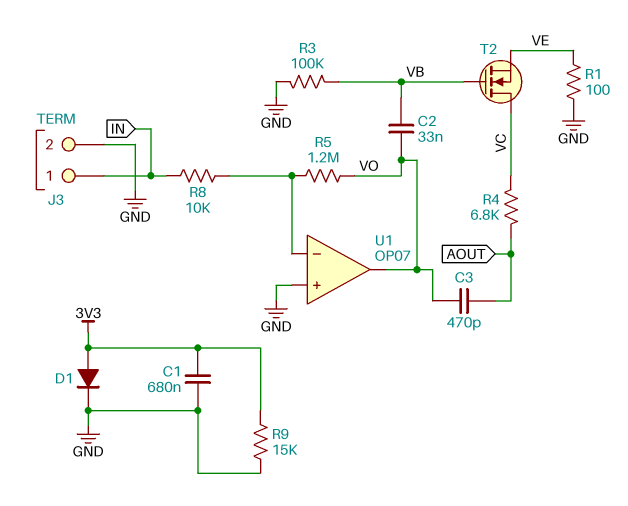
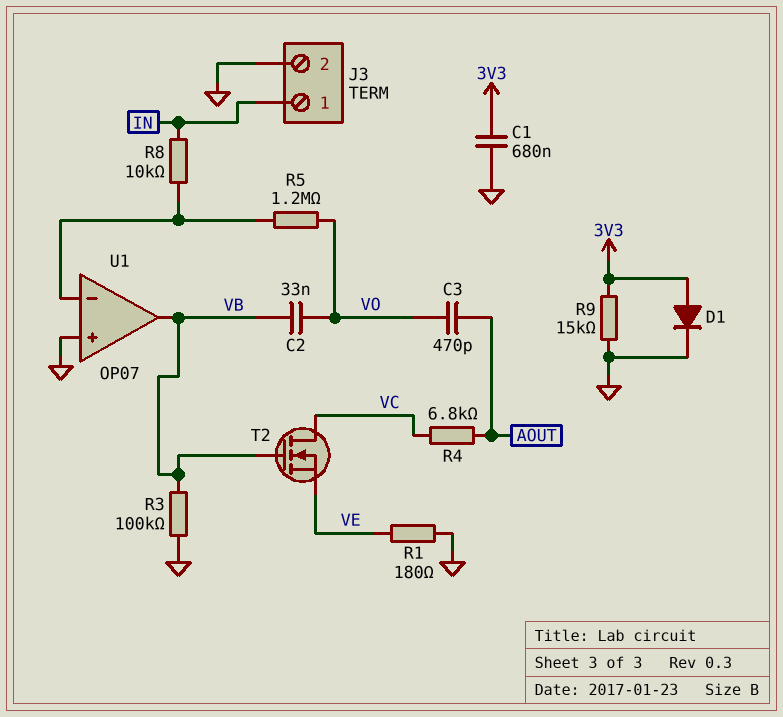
R1: 100 (GND, VE) -> 180 (GND, VE)
U1 pin out: VO -> VB

